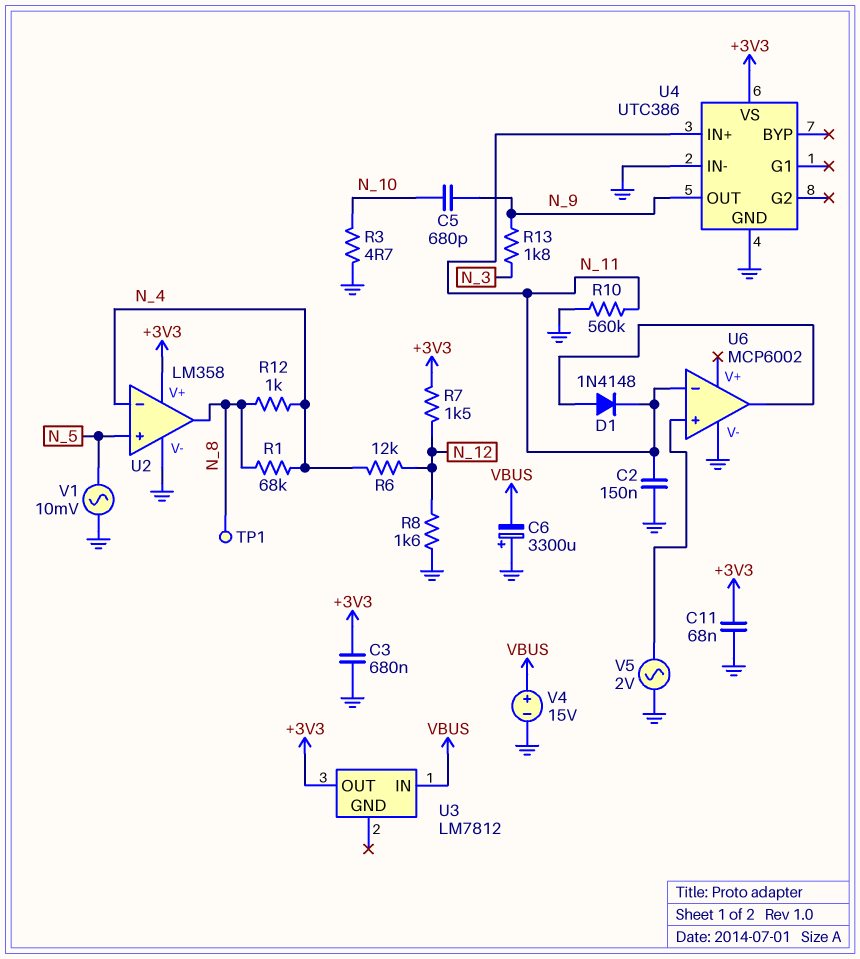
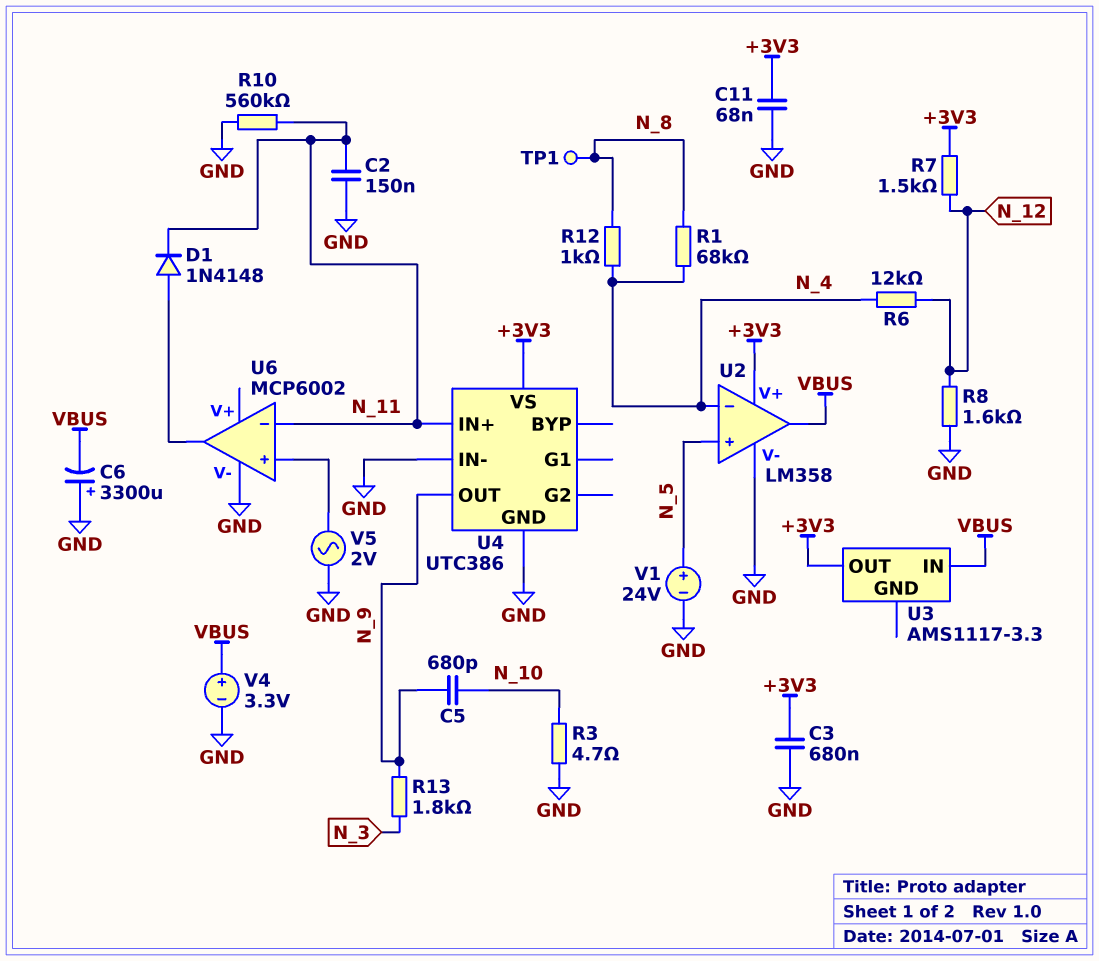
U2 pin out: N_8 -> VBUS
U3: LM7812 -> AMS1117-3.3
V1: AC 10mV (GND, N_5) -> 24V (plus N_5, minus GND)
V4: 15V (plus VBUS, minus GND) -> 3.3V (plus VBUS, minus GND)

